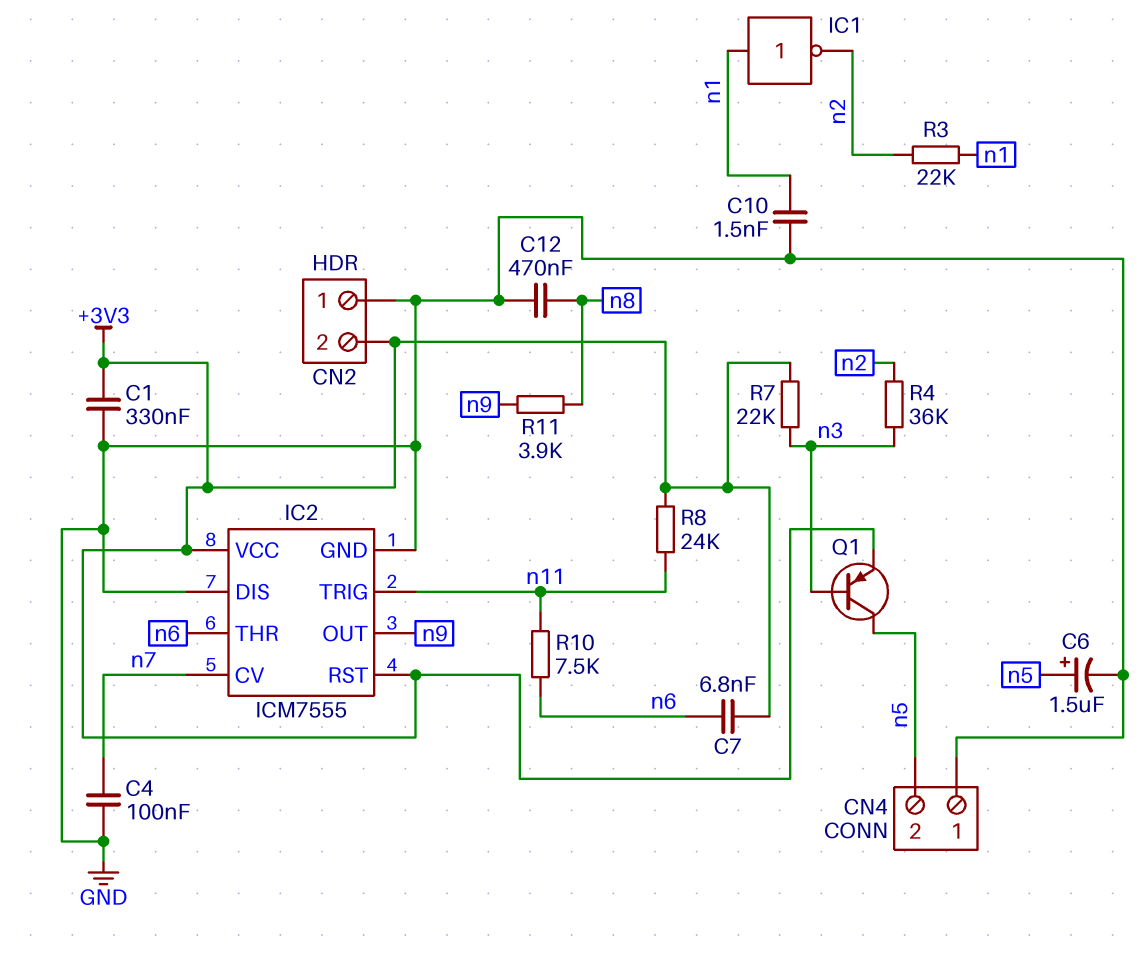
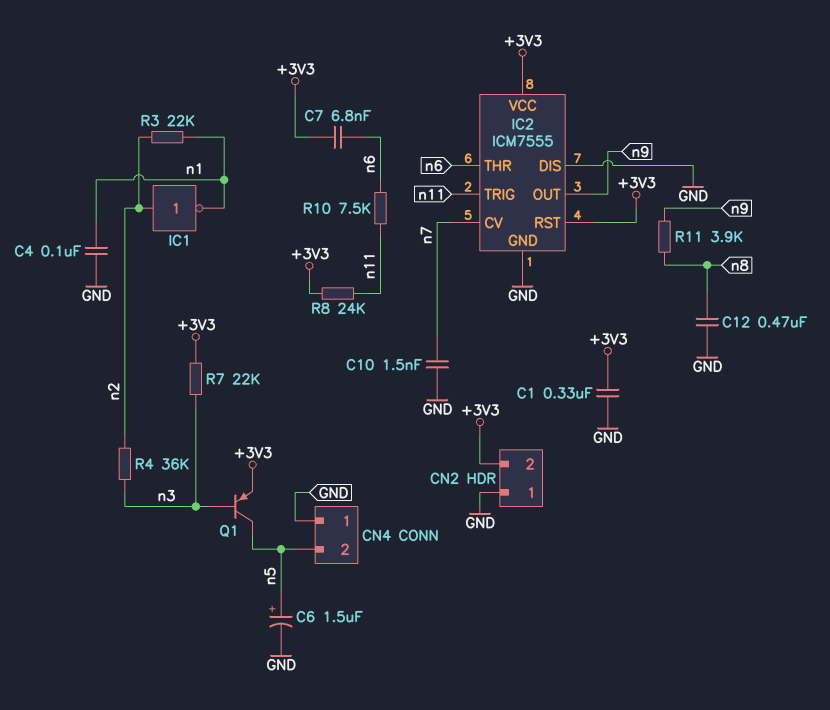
C4: 100nF (GND, n7) -> 100nF (GND, n1)
C10: 1.5nF (GND, n1) -> 1.5nF (GND, n7)
IC1: NOT (in n1, out n2) -> NOT (in n2, out n1)

